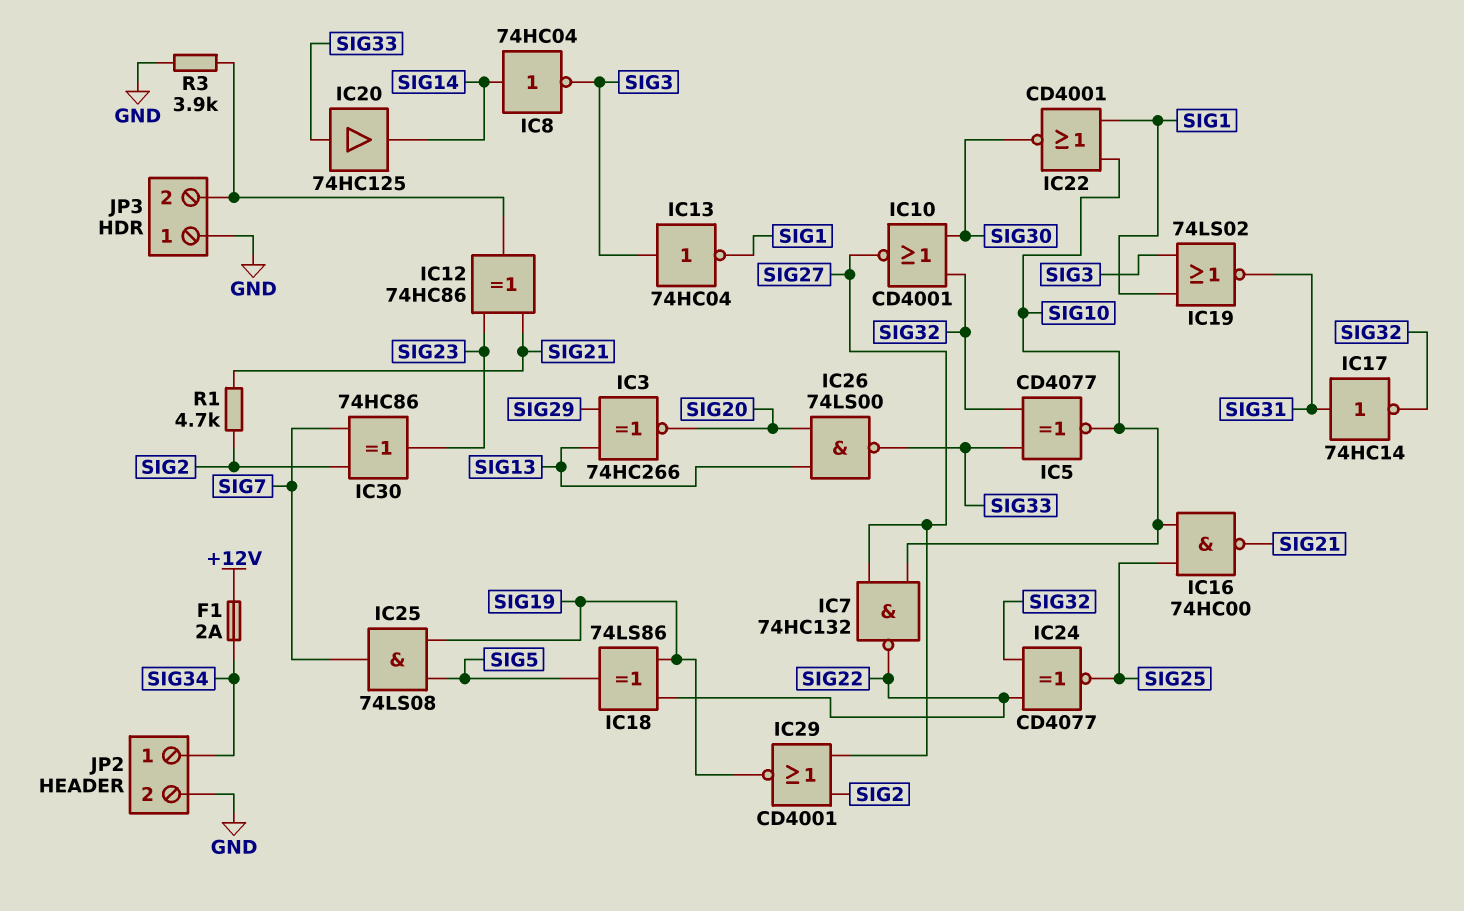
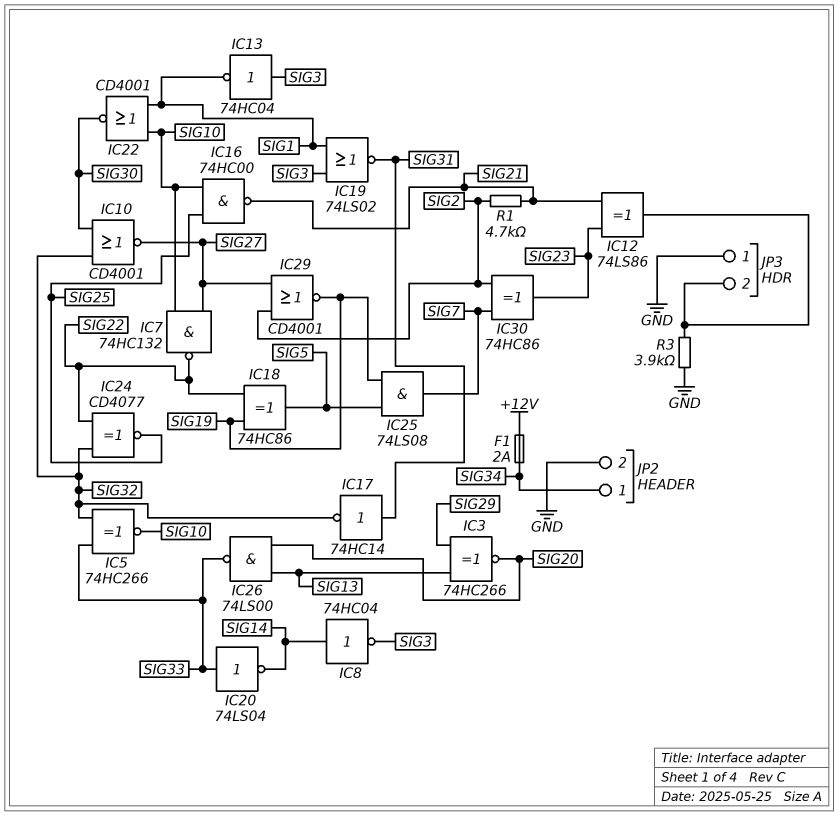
IC5: XNOR CD4077 (in SIG32, in SIG33, out SIG10) -> XNOR 74HC266 (in SIG32, in SIG33, out SIG10)
IC12: XOR 74HC86 (in SIG21, in SIG23, out JP3/2) -> XOR 74LS86 (in SIG21, in SIG23, out JP3/2)
IC18: XOR 74LS86 (in SIG19, in SIG22, out SIG5) -> XOR 74HC86 (in SIG19, in SIG22, out SIG5)
IC20: buffer 74HC125 (in SIG33, out SIG14) -> NOT 74LS04 (in SIG33, out SIG14)

